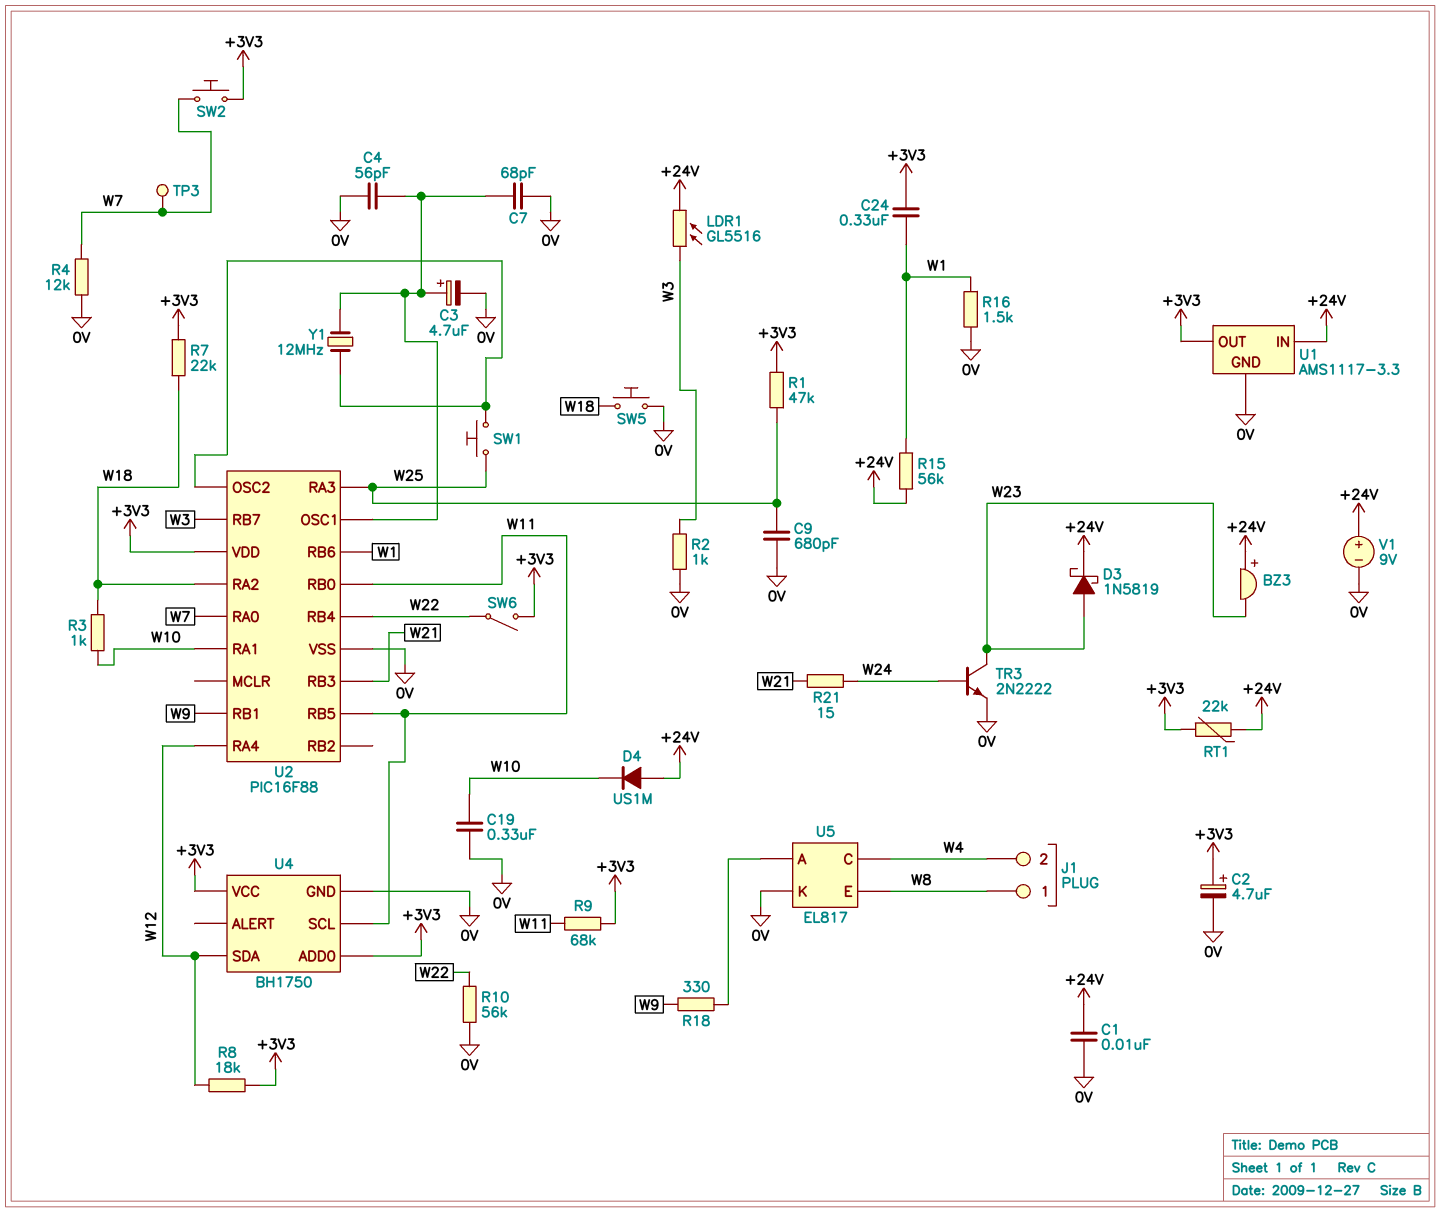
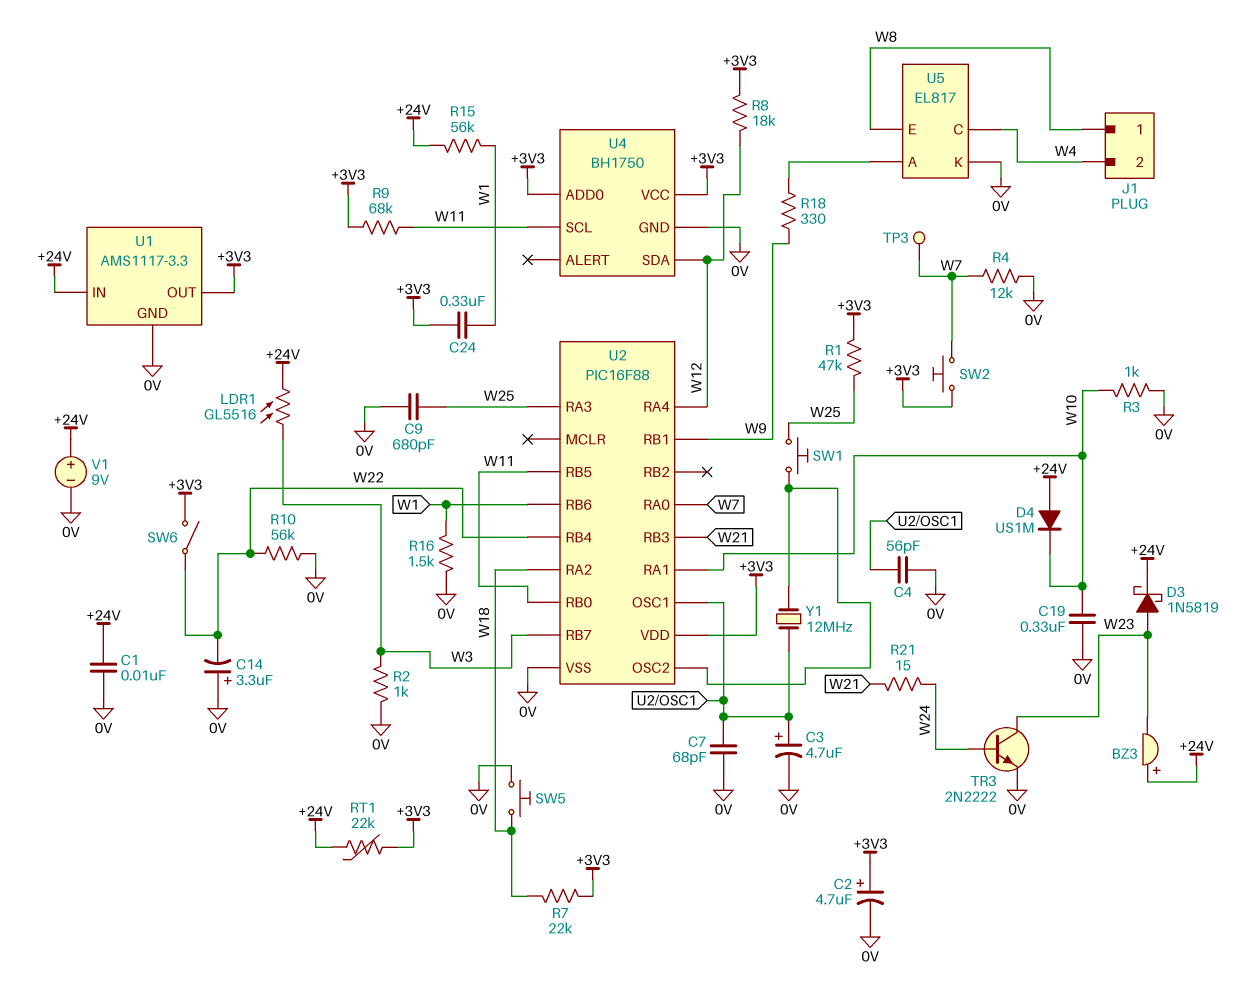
C14: none -> 3.3uF (plus 0V, minus W22)
R3: 1k (W10, W18) -> 1k (0V, W10)

